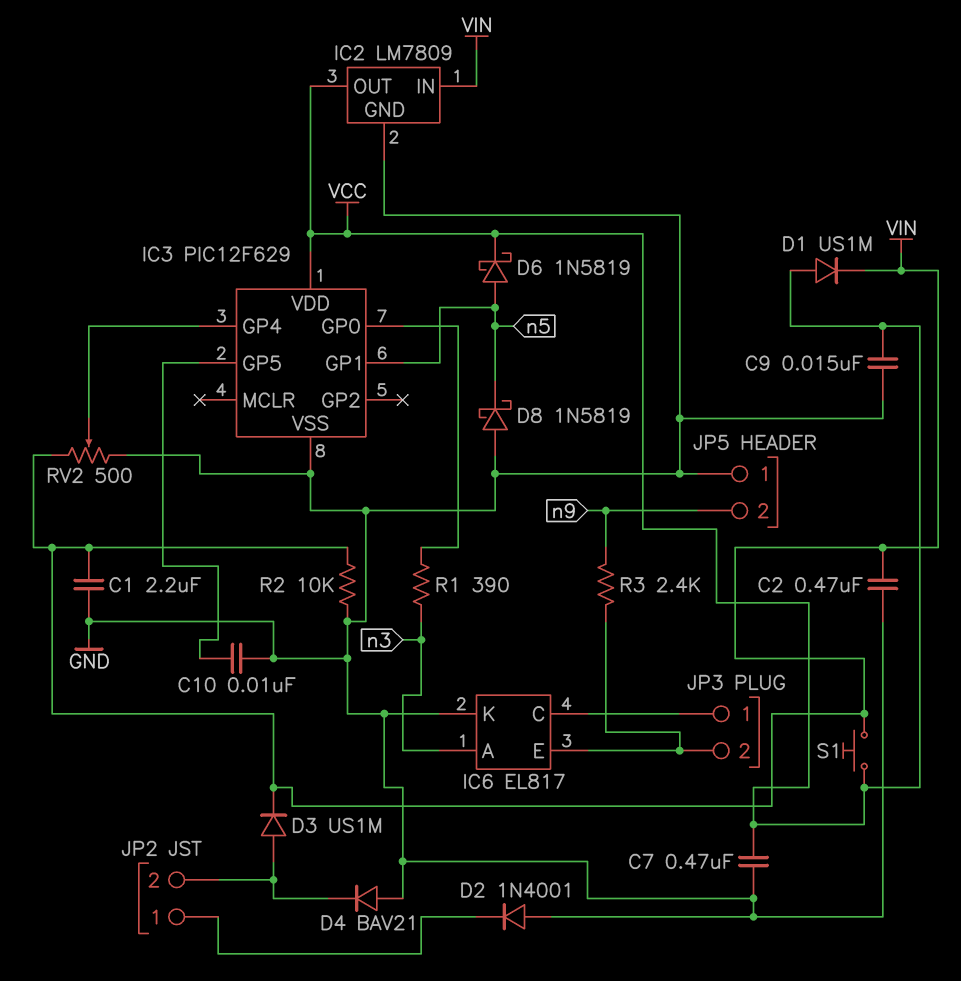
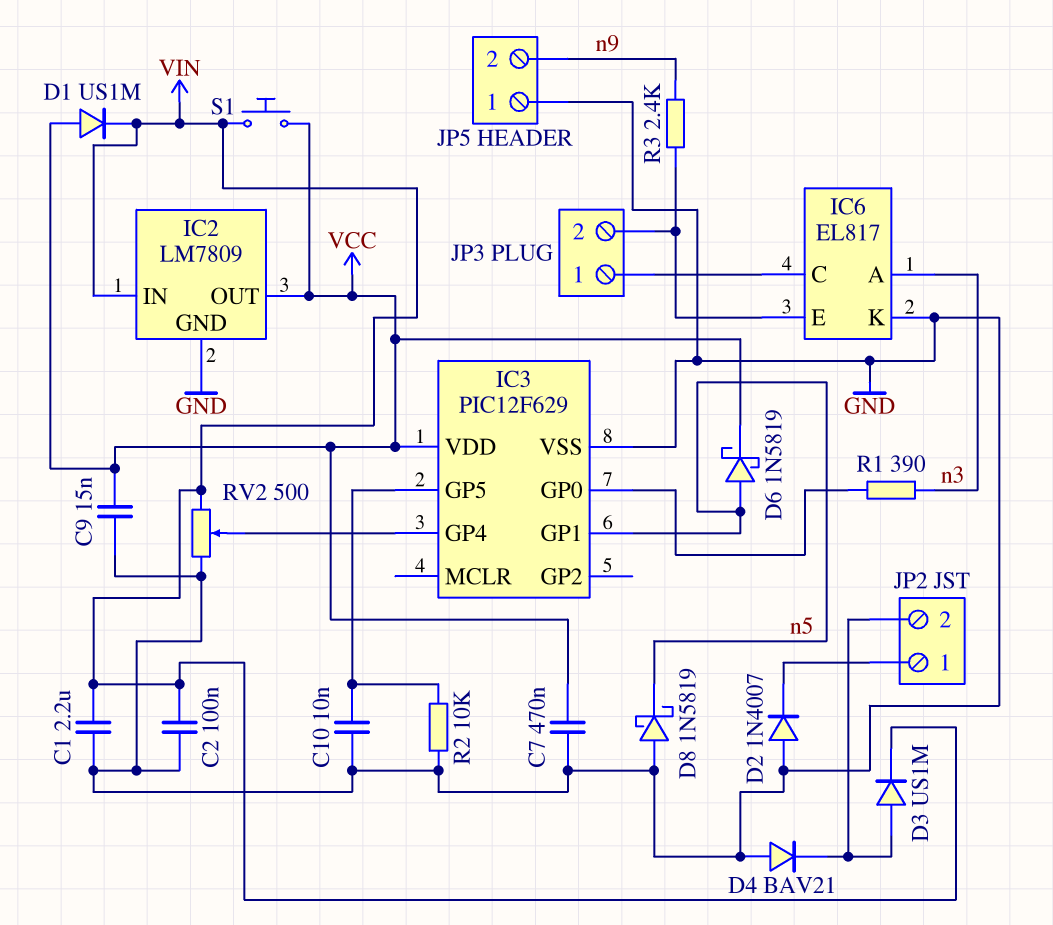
C2: 470nF (GND, VIN) -> 100nF (GND, VIN)
D2: diode 1N4001 (A GND, K JP2/1) -> diode 1N4007 (A GND, K JP2/1)
R2: 10k (GND, VIN) -> 10k (GND, IC3/GP5)

